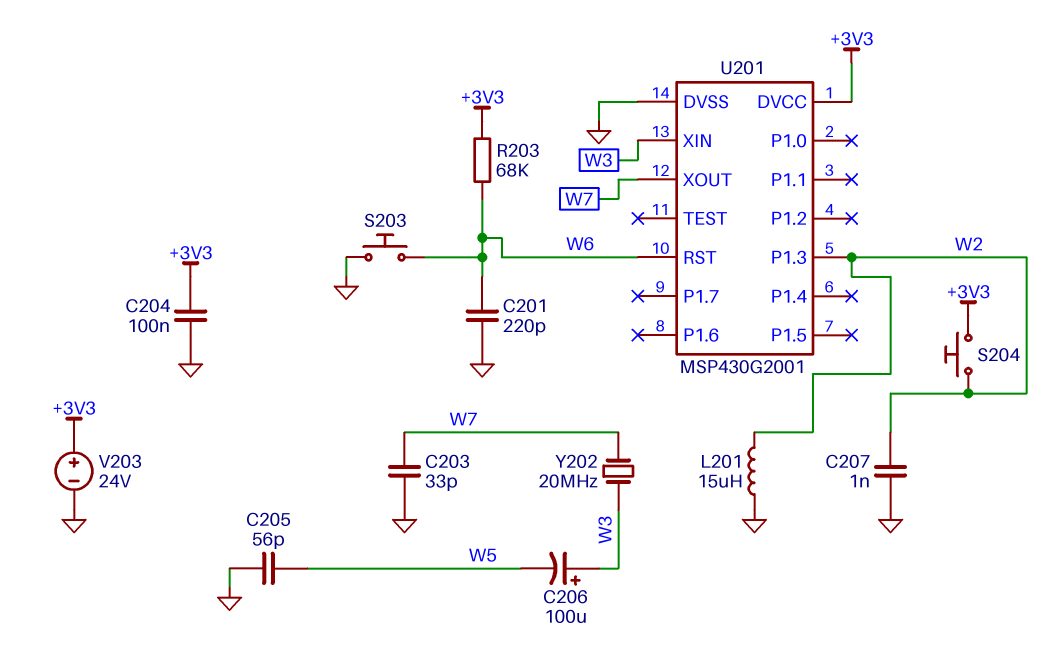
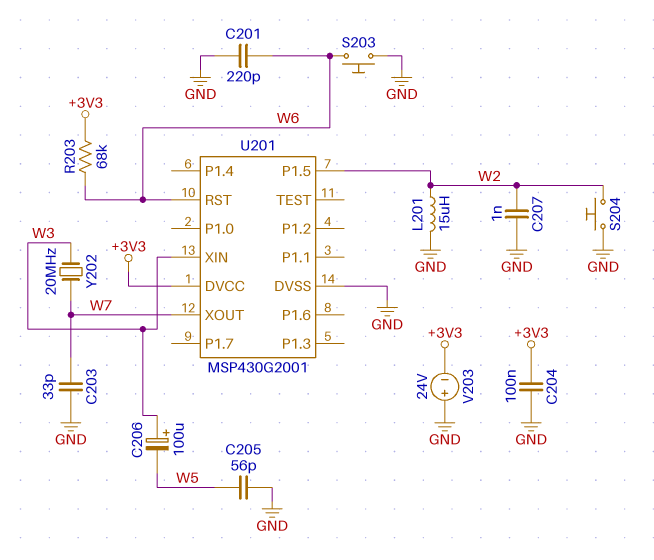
S204: button (+3V3, W2) -> button (GND, W2)
U201 pin P1.3: W2 -> none
U201 pin P1.5: none -> W2
V203: 24V (plus +3V3, minus GND) -> 24V (plus GND, minus +3V3)

